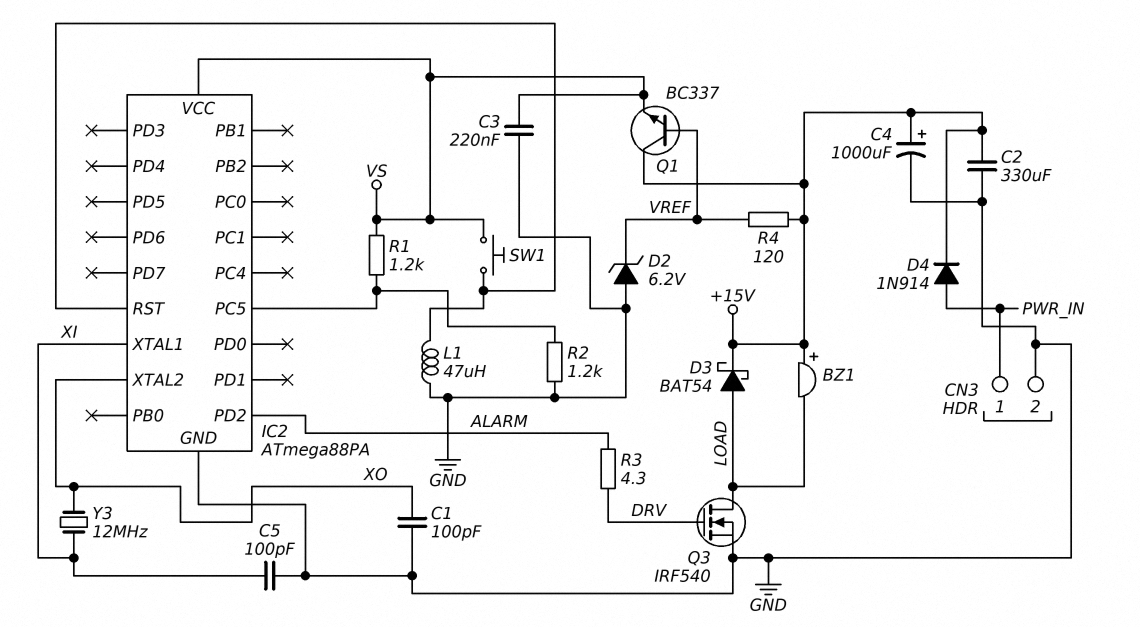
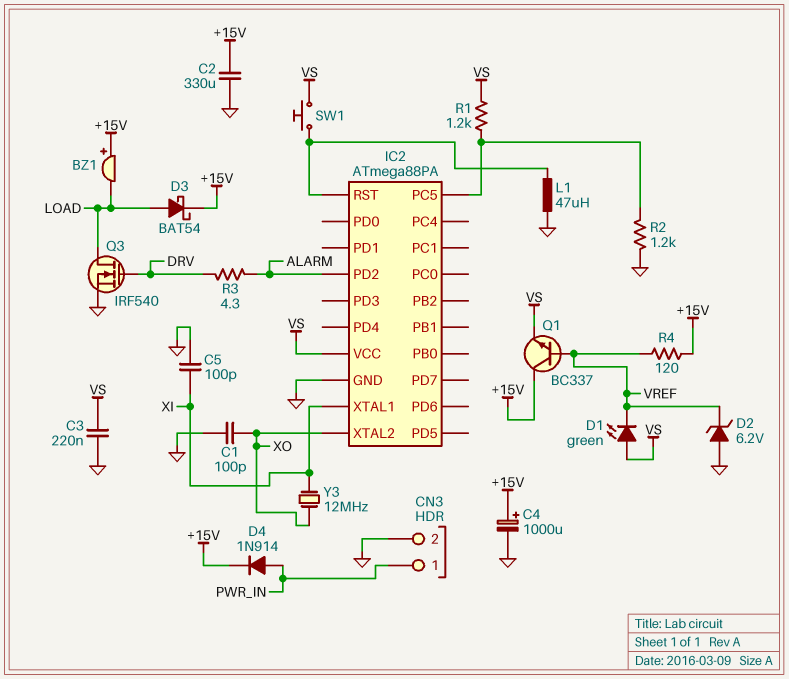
D1: none -> LED green (A VS, K VREF)

